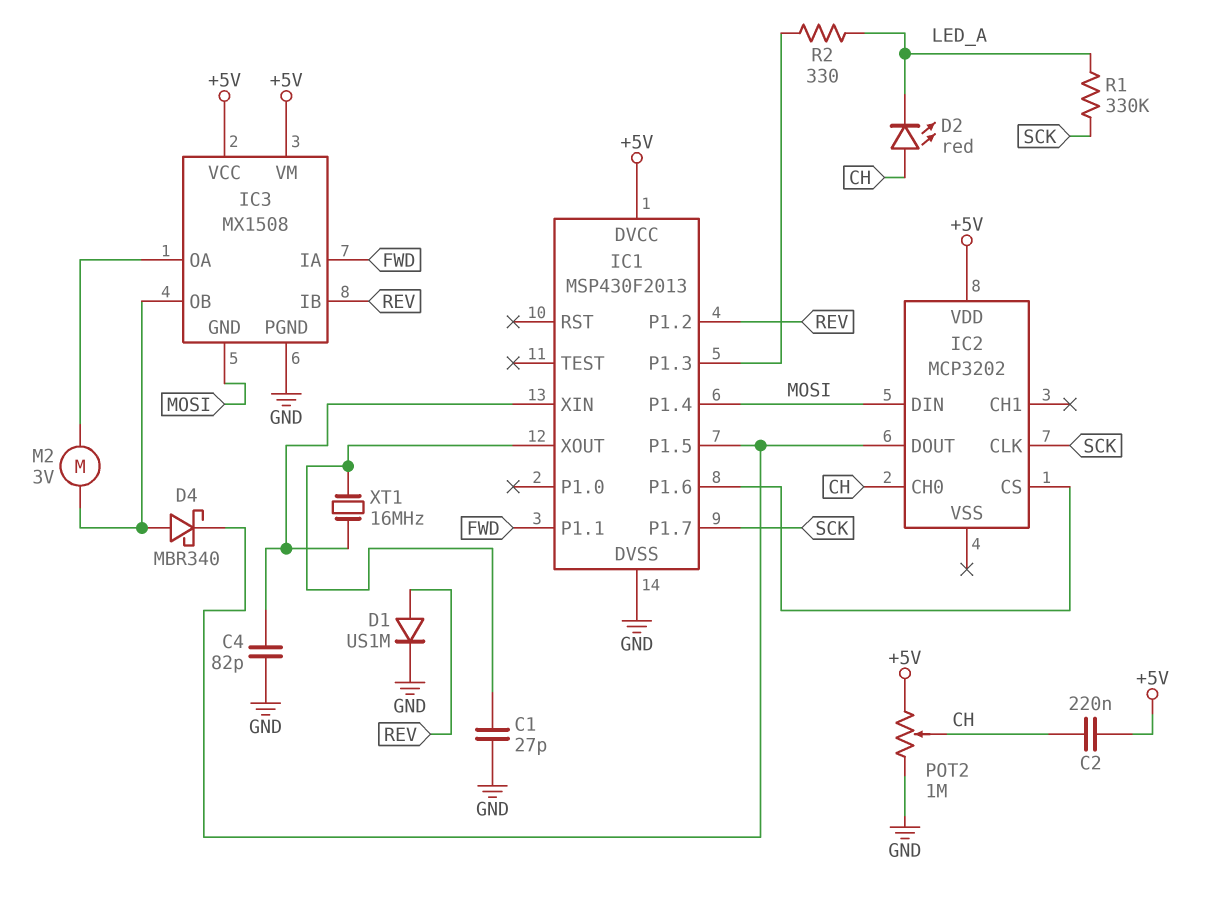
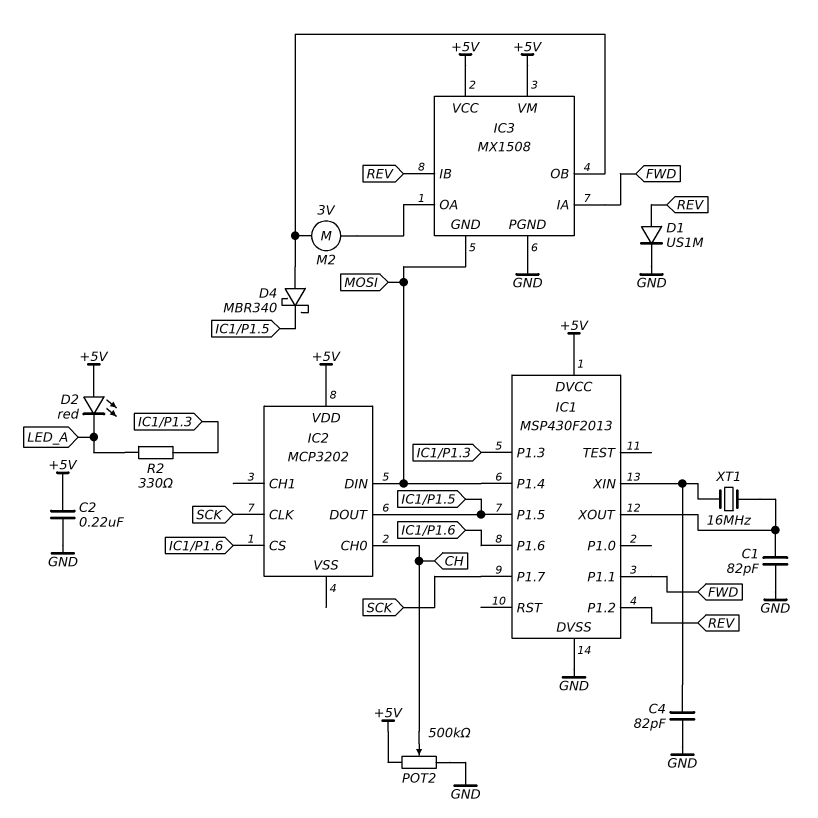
C1: 27pF (GND, IC1/XOUT) -> 82pF (GND, IC1/XOUT)
C2: 220nF (+5V, CH) -> 220nF (+5V, GND)
D2: LED red (A CH, K LED_A) -> LED red (A +5V, K LED_A)
POT2: 1M (+5V, GND, wiper CH) -> 500k (+5V, GND, wiper CH)
R1: 330k (LED_A, SCK) -> none

